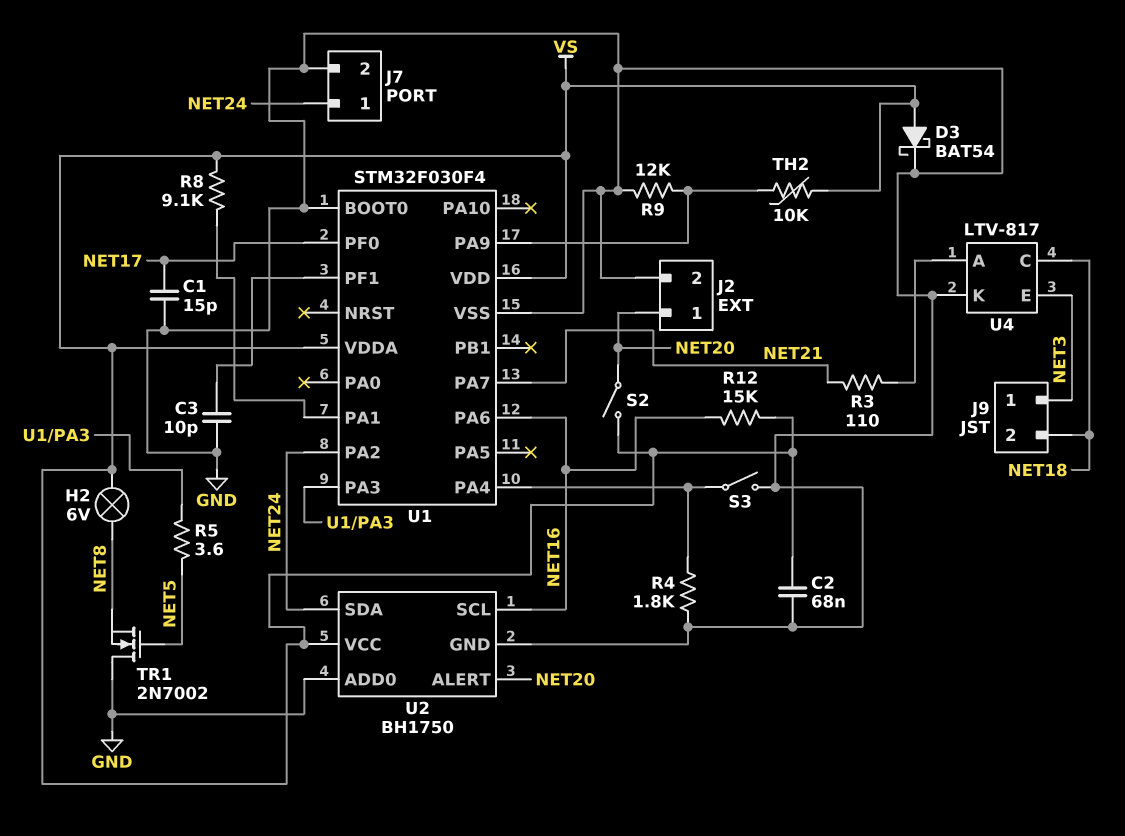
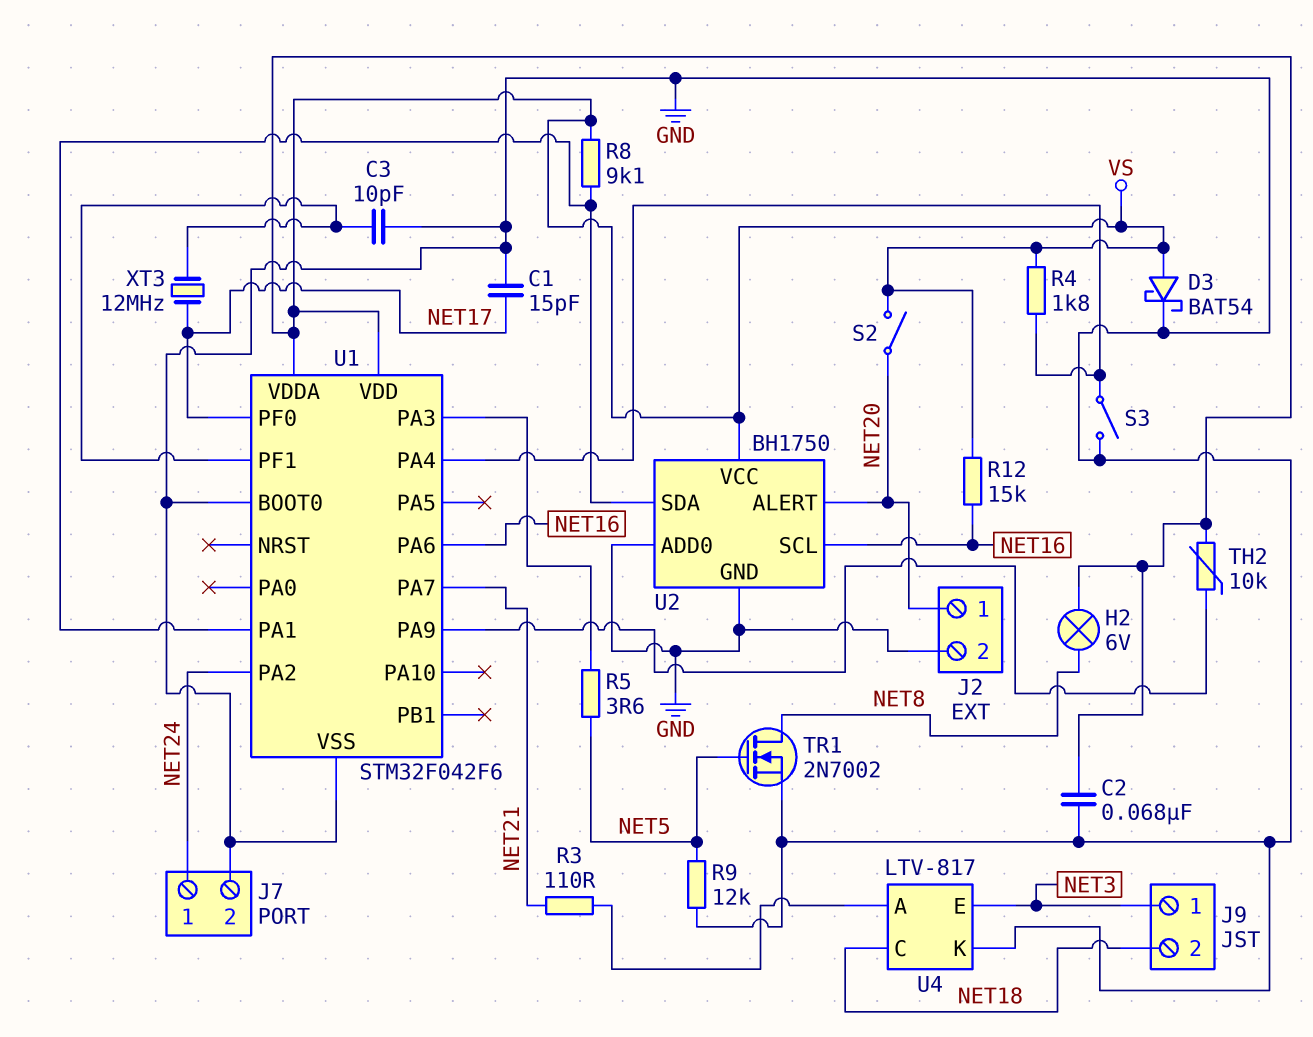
R4: 1.8k (GND, U1/PA4) -> 1.8k (U1/PA4, VS)
R9: 12k (GND, U1/PA9) -> 12k (GND, NET5)
TR1: NMOS 2N7002 (G NET5, D GND, S NET8) -> NMOS 2N7002 (G NET5, D NET8, S GND)
U1: STM32F030F4 -> STM32F042F6
U2 pin SDA: NET24 -> U1/PA1
XT3: none -> 12MHz (NET17, U1/PF1)

